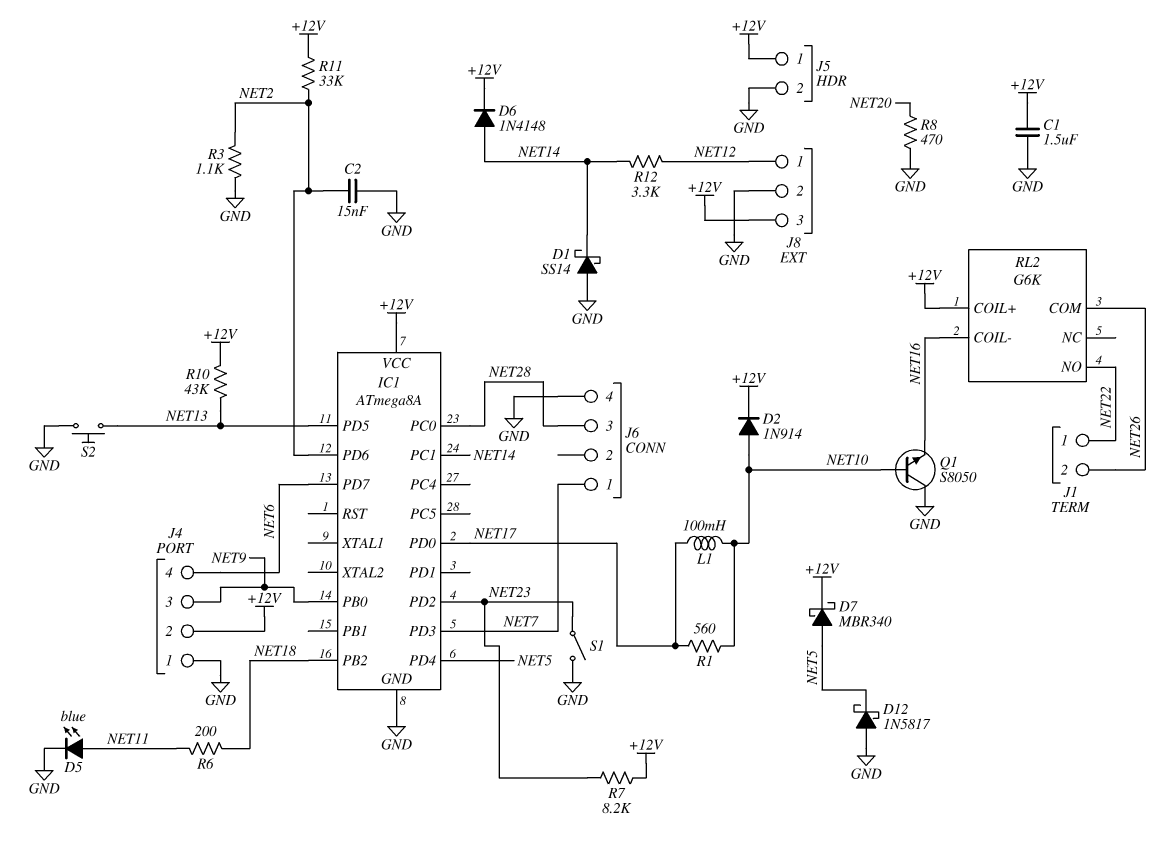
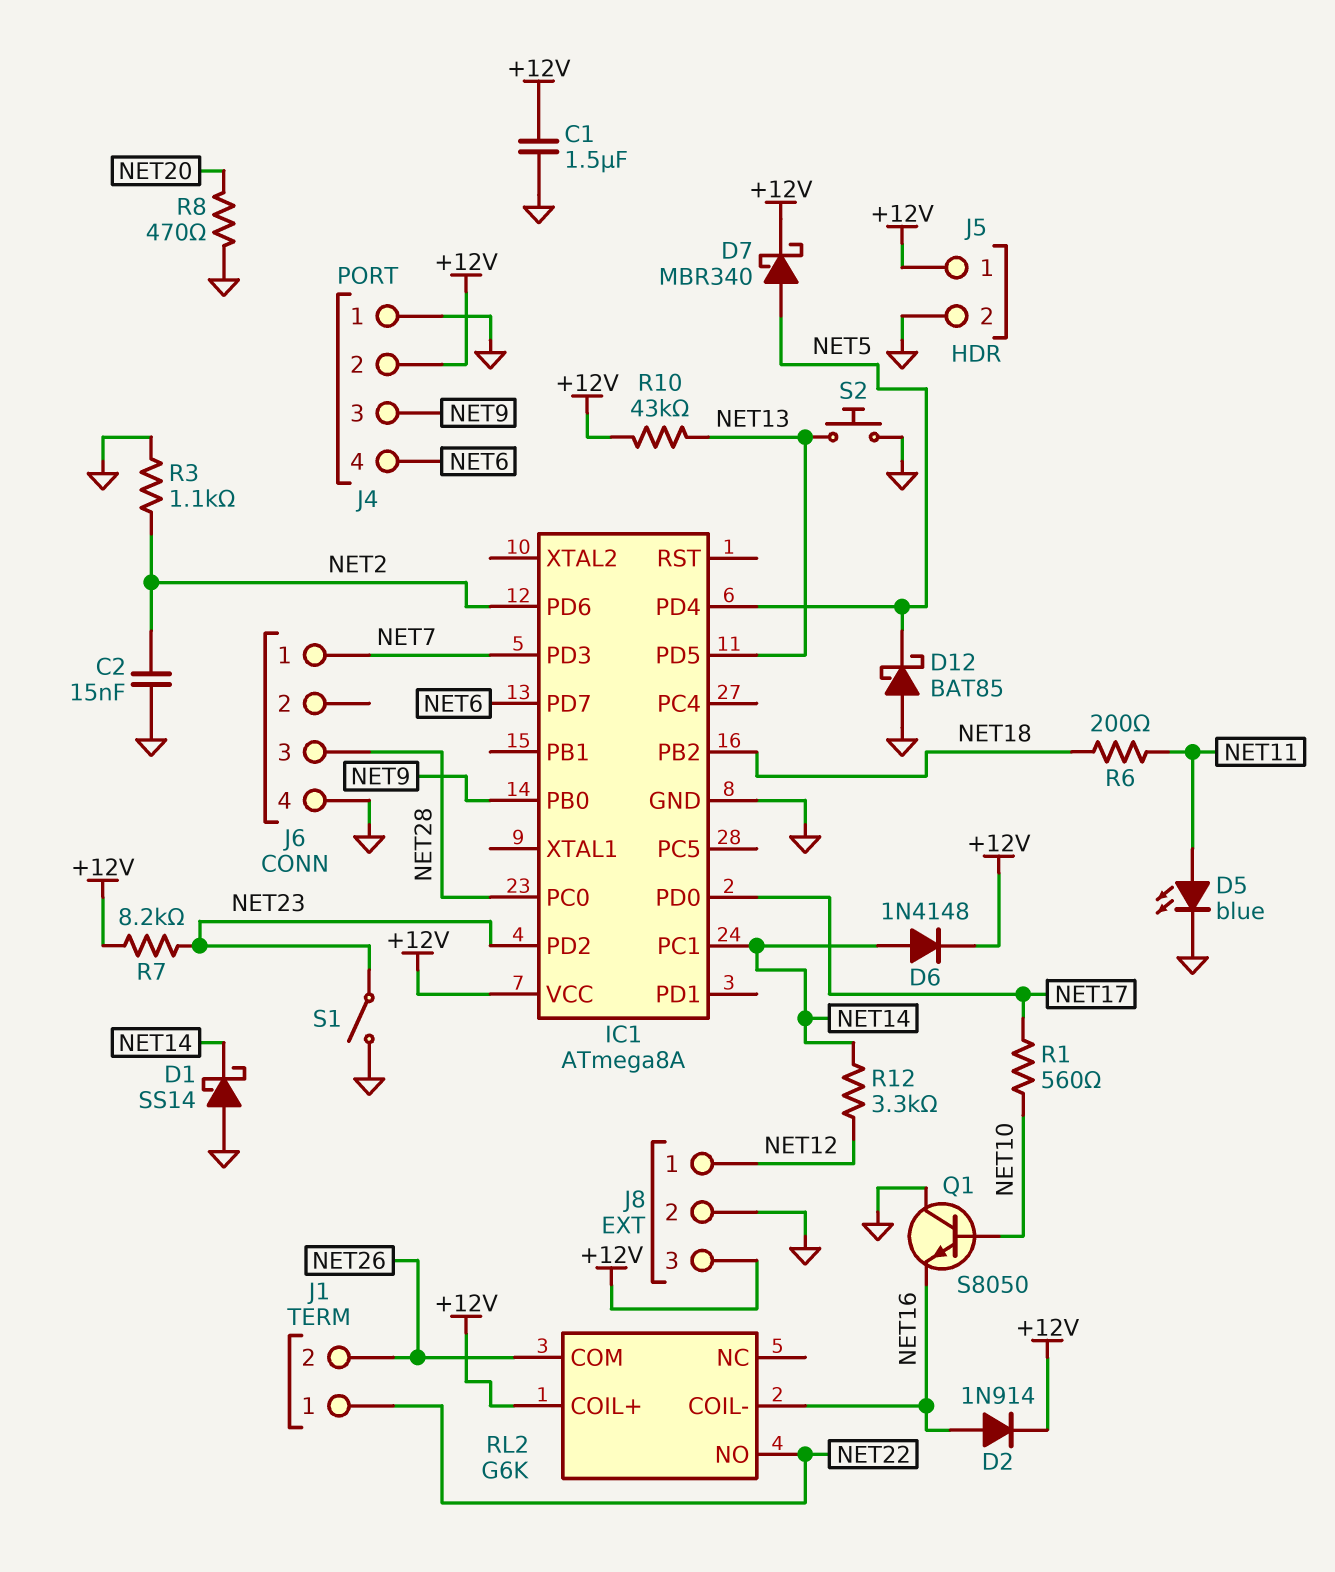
D2: diode 1N914 (A NET10, K +12V) -> diode 1N914 (A NET16, K +12V)
D12: schottky 1N5817 (A GND, K NET5) -> schottky BAT85 (A GND, K NET5)
L1: 100mH (NET10, NET17) -> none
R11: 33k (+12V, NET2) -> none

